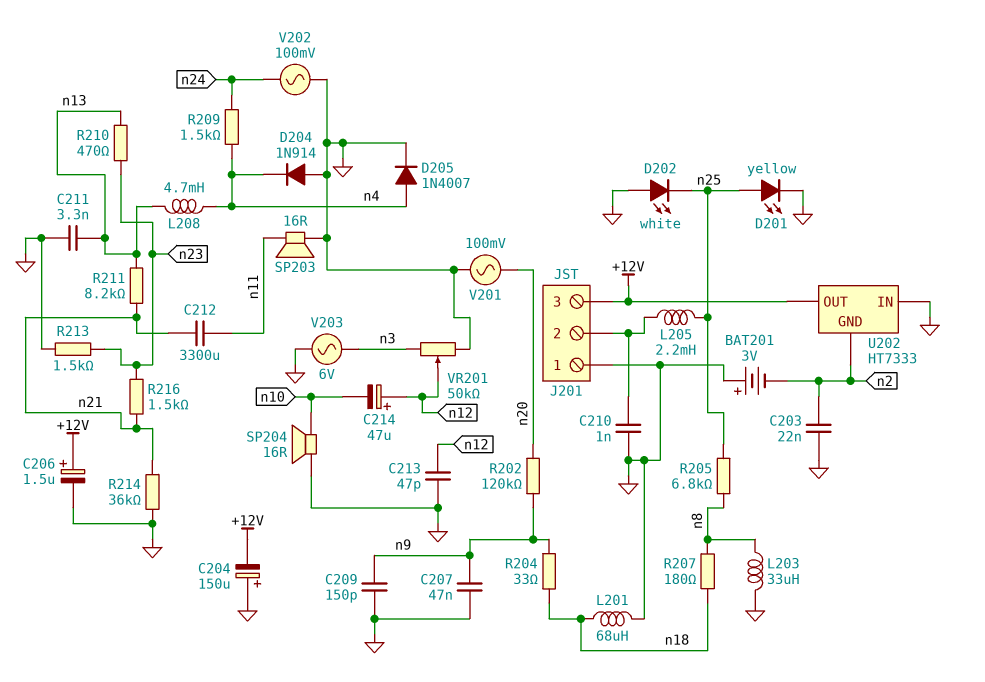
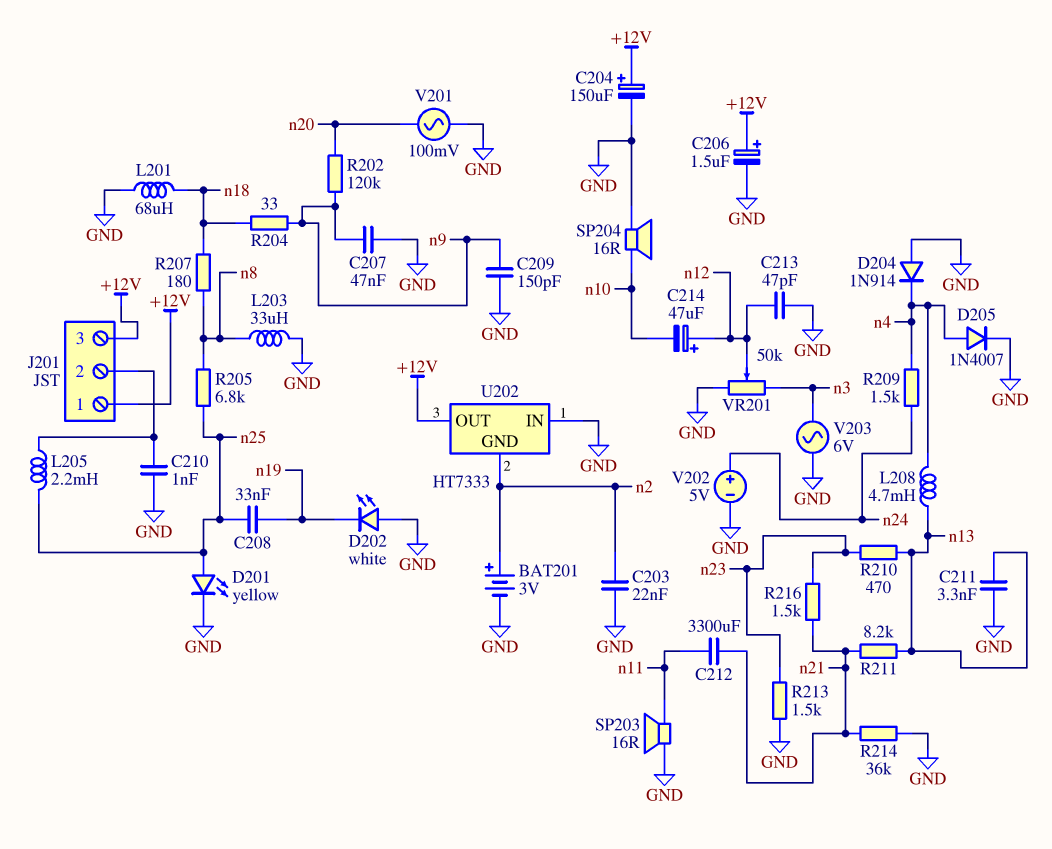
BAT201: 3V (plus GND, minus n2) -> 3V (plus n2, minus GND)
C204: 150uF (plus GND, minus +12V) -> 150uF (plus +12V, minus GND)
C208: none -> 33nF (n19, n25)
D202: LED white (A GND, K n25) -> LED white (A GND, K n19)
J201 pin 1: GND -> +12V
V202: AC 100mV (GND, n24) -> 5V (plus n24, minus GND)

